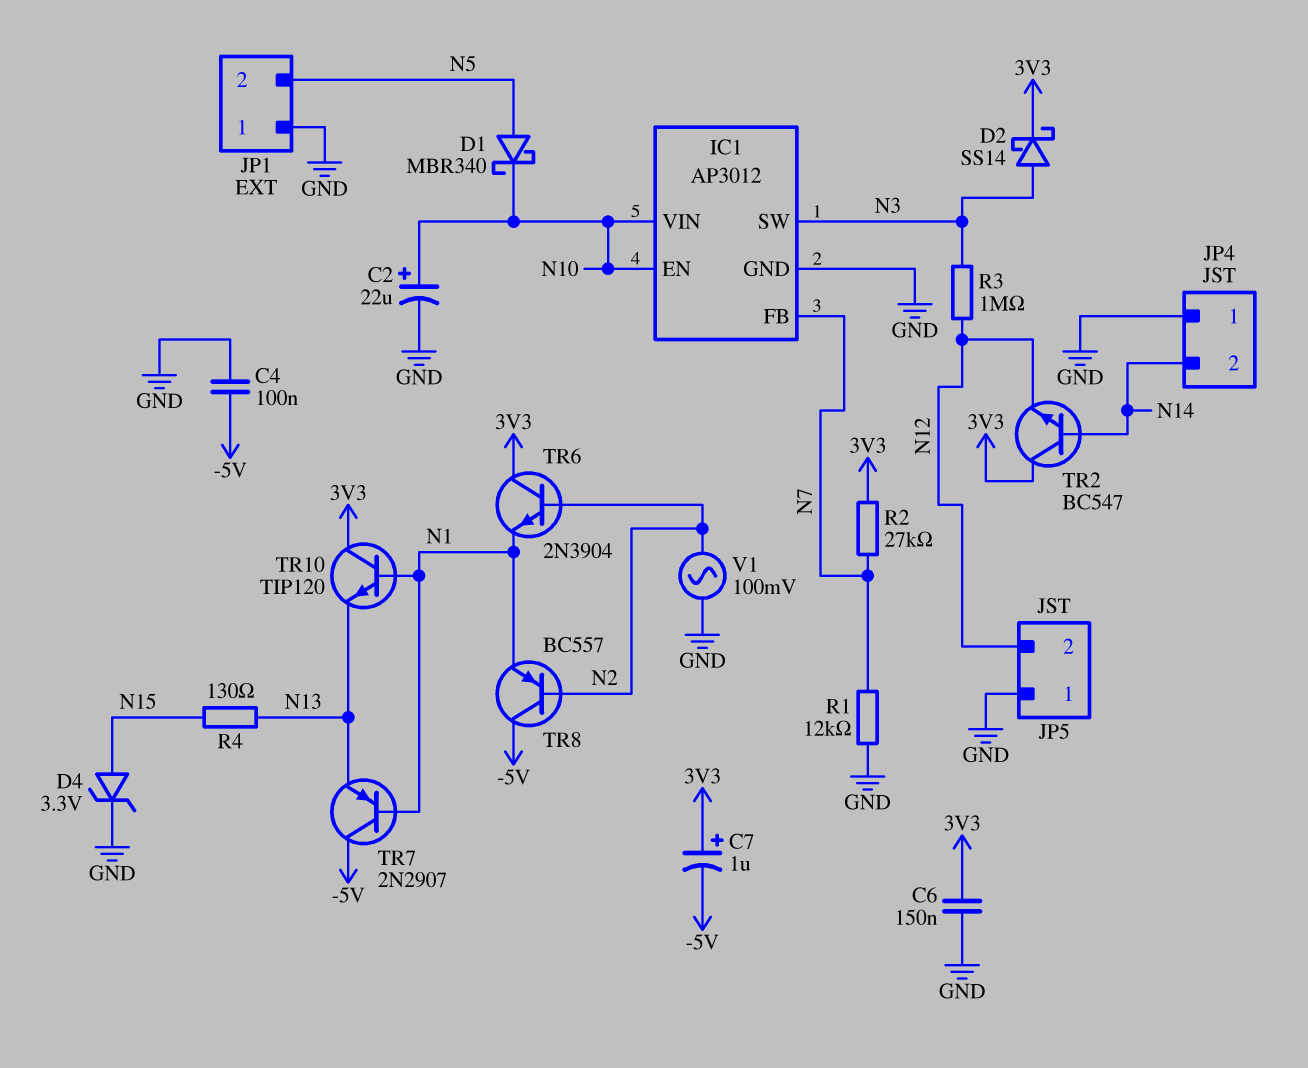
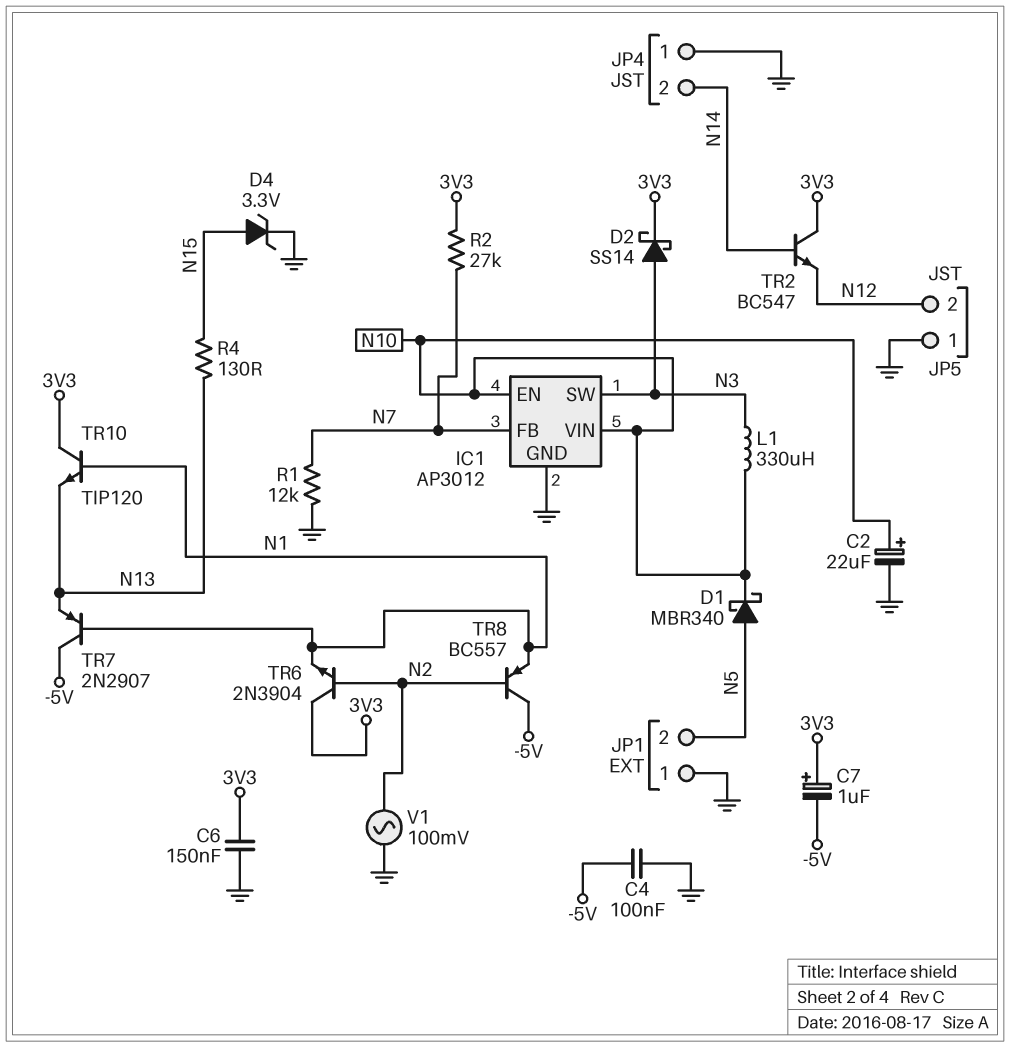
L1: none -> 330uH (N3, N10)
R3: 1M (N3, N12) -> none

